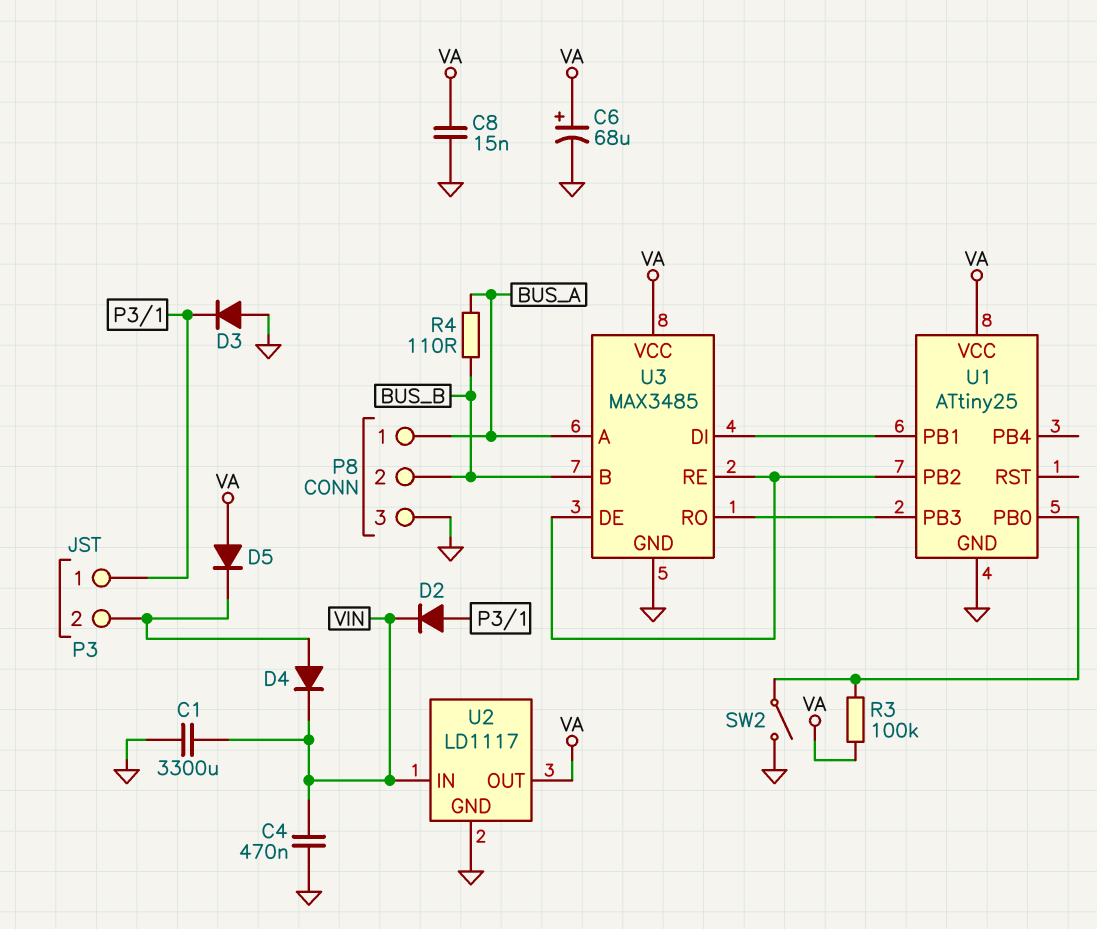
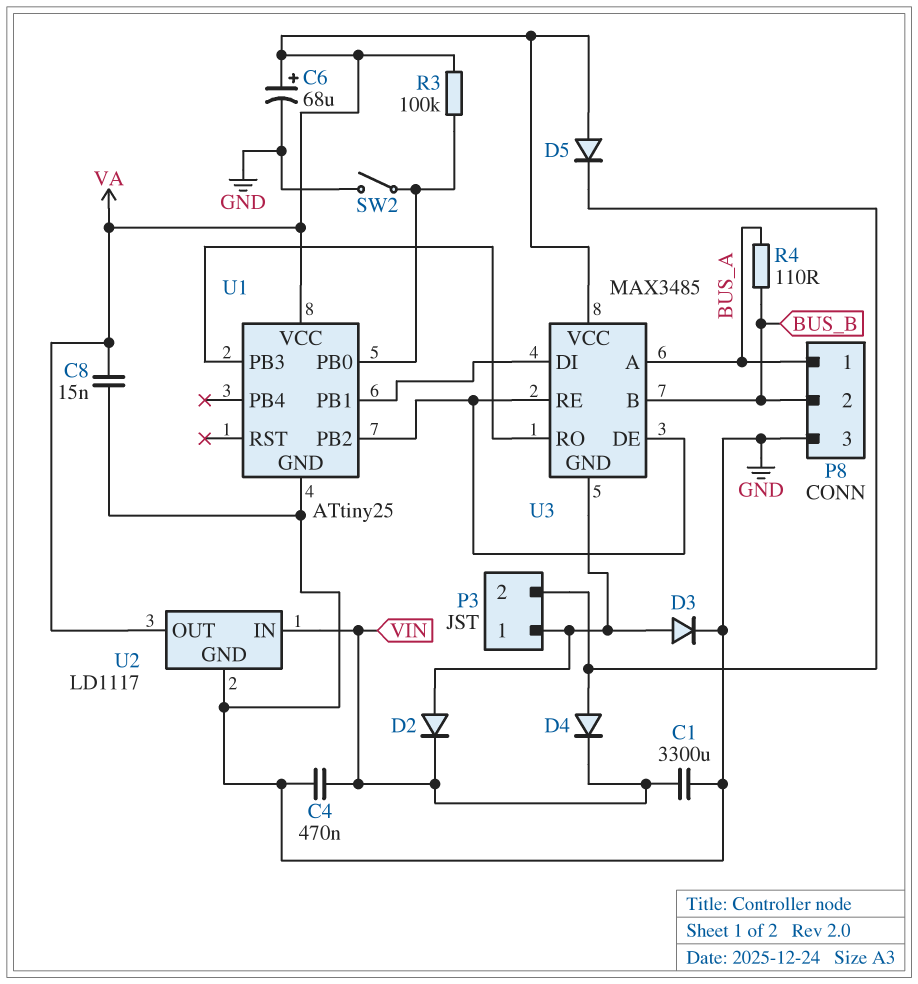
D3: diode (A GND, K P3/1) -> diode (A P3/1, K GND)
U3 pin GND: GND -> P3/1

